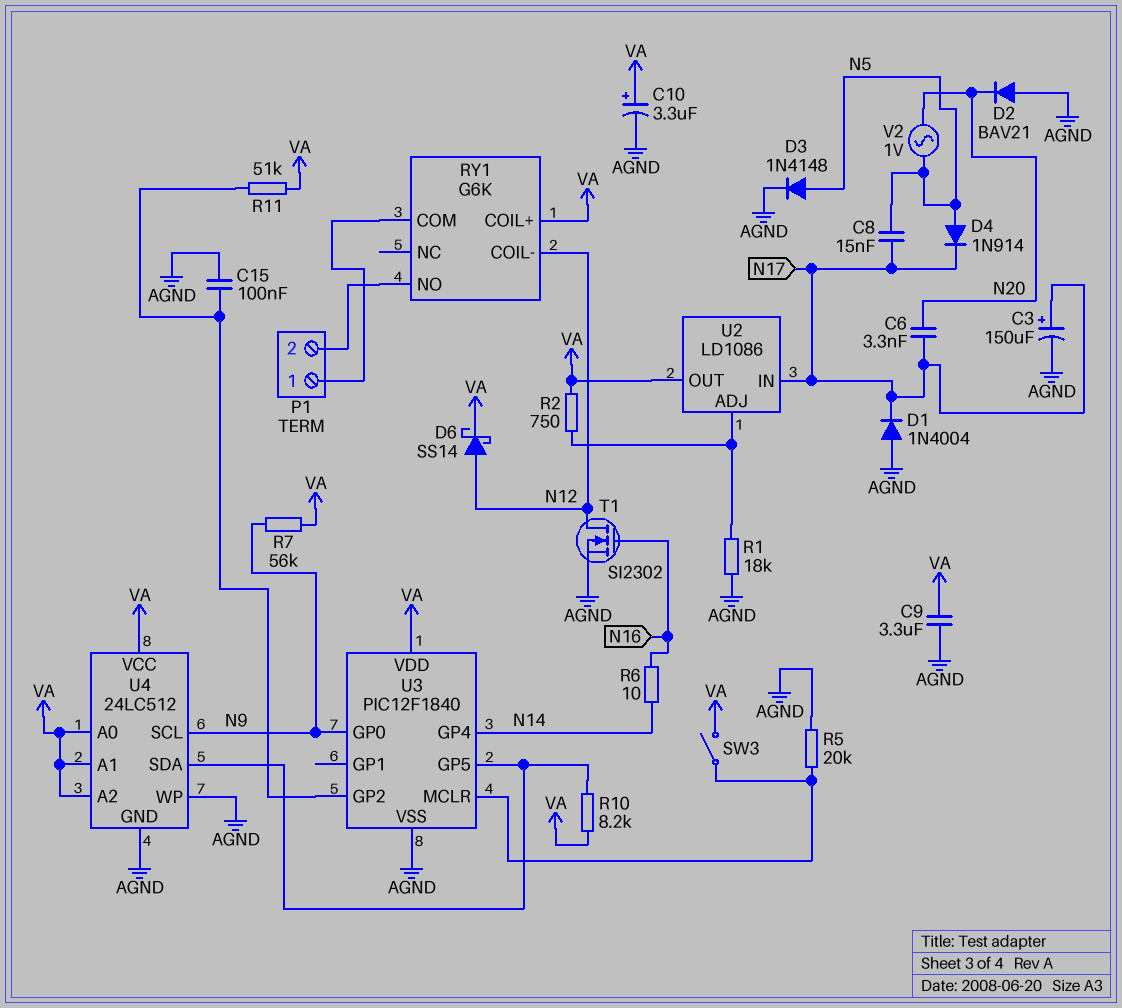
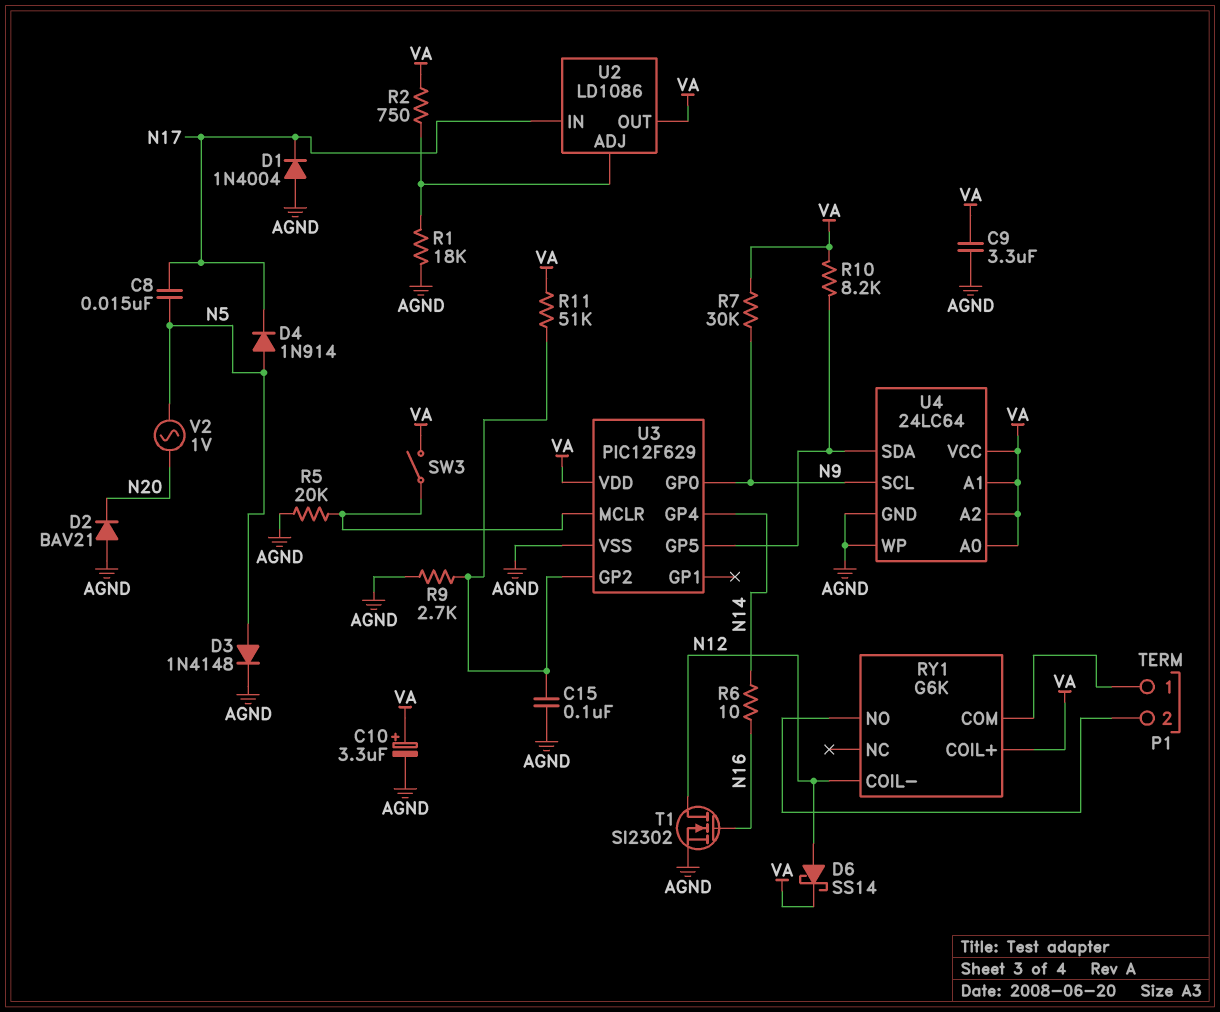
C3: 150uF (plus N17, minus AGND) -> none
C6: 3.3nF (N17, N20) -> none
R7: 56k (N9, VA) -> 30k (N9, VA)
R9: none -> 2.7k (AGND, U3/GP2)
U3: PIC12F1840 -> PIC12F629
U4: 24LC512 -> 24LC64

